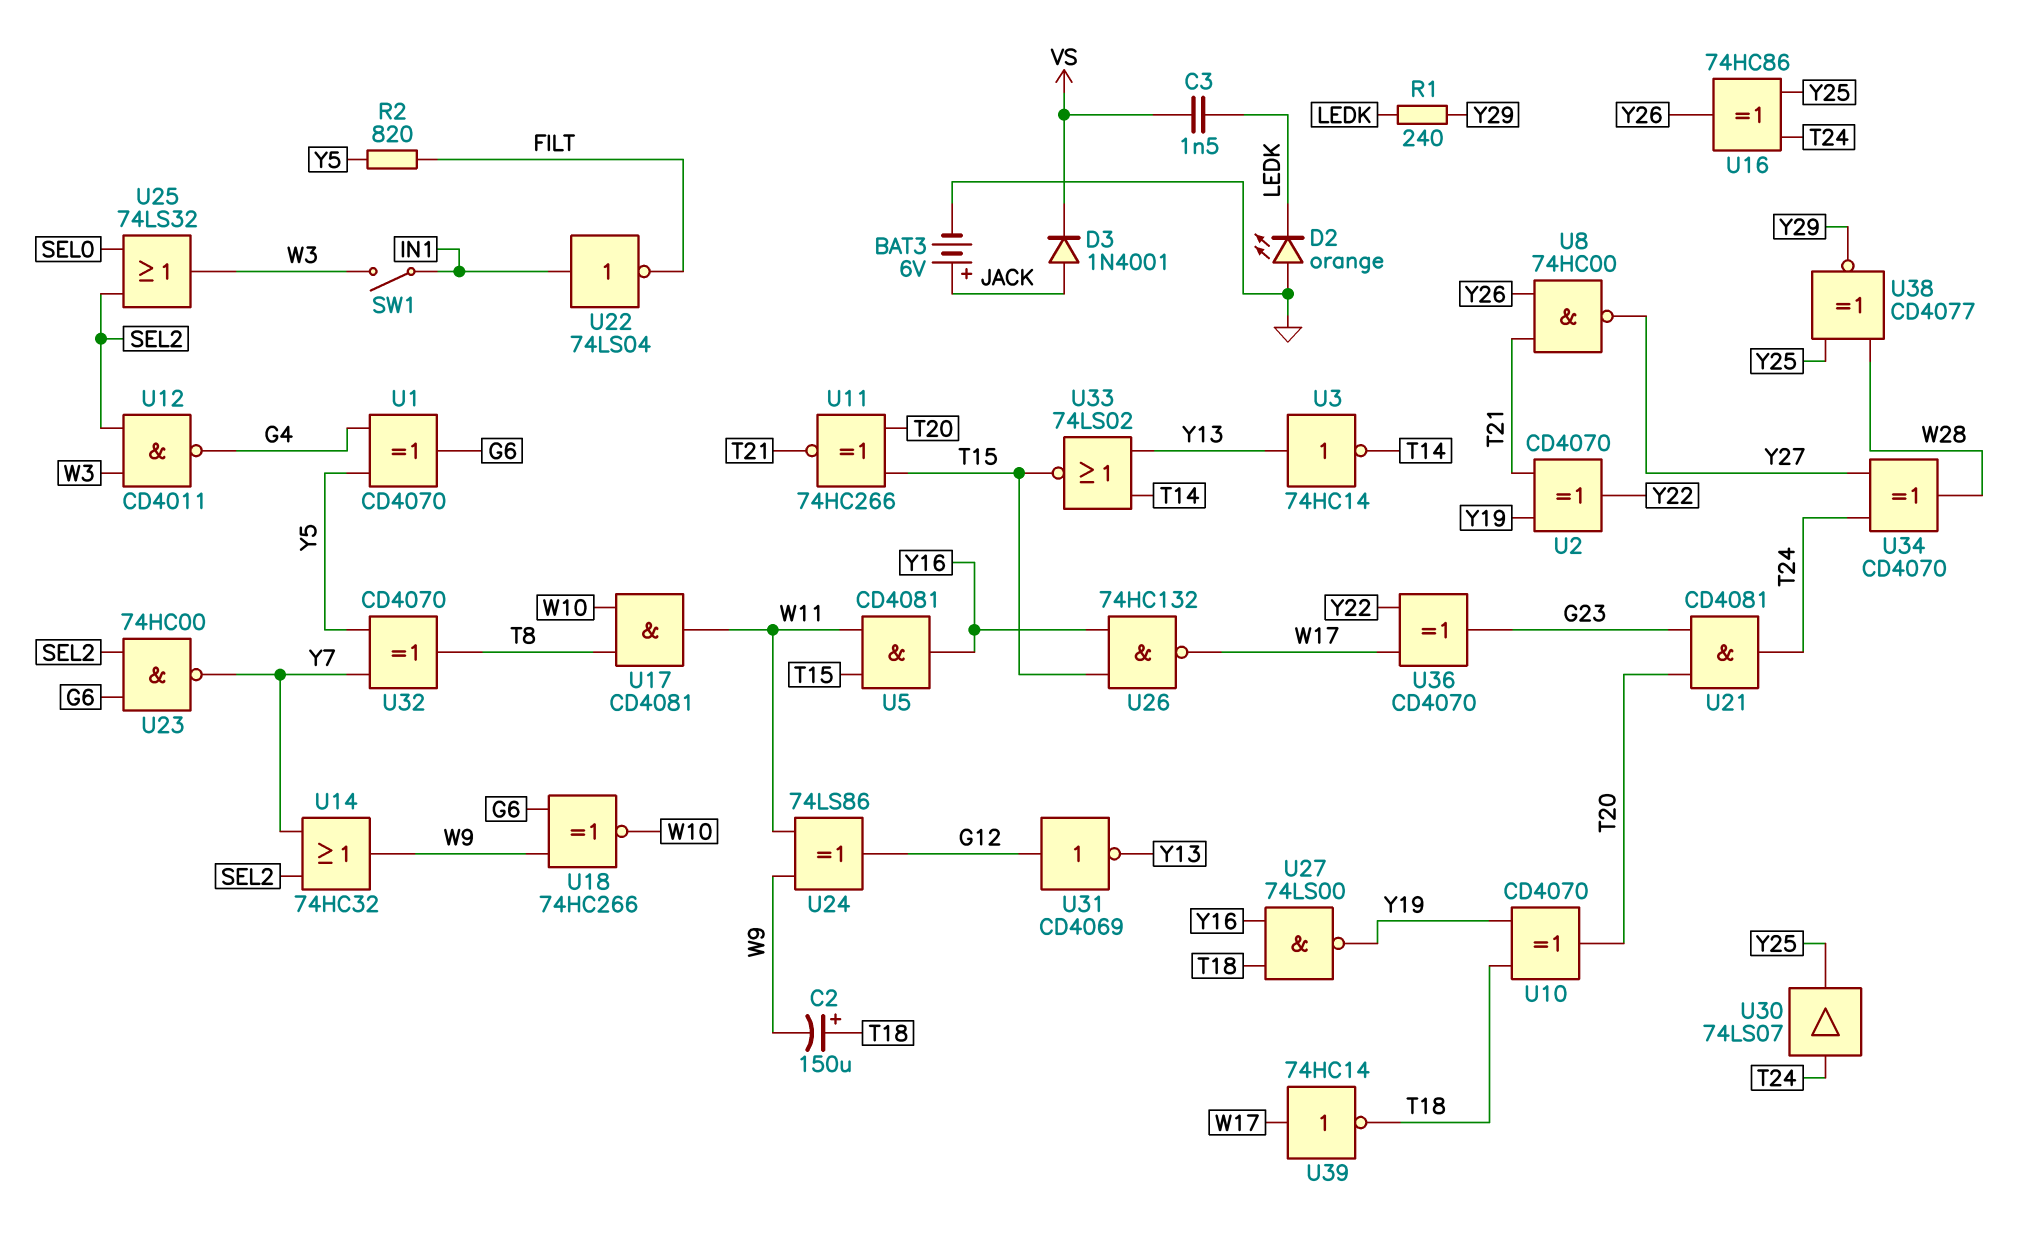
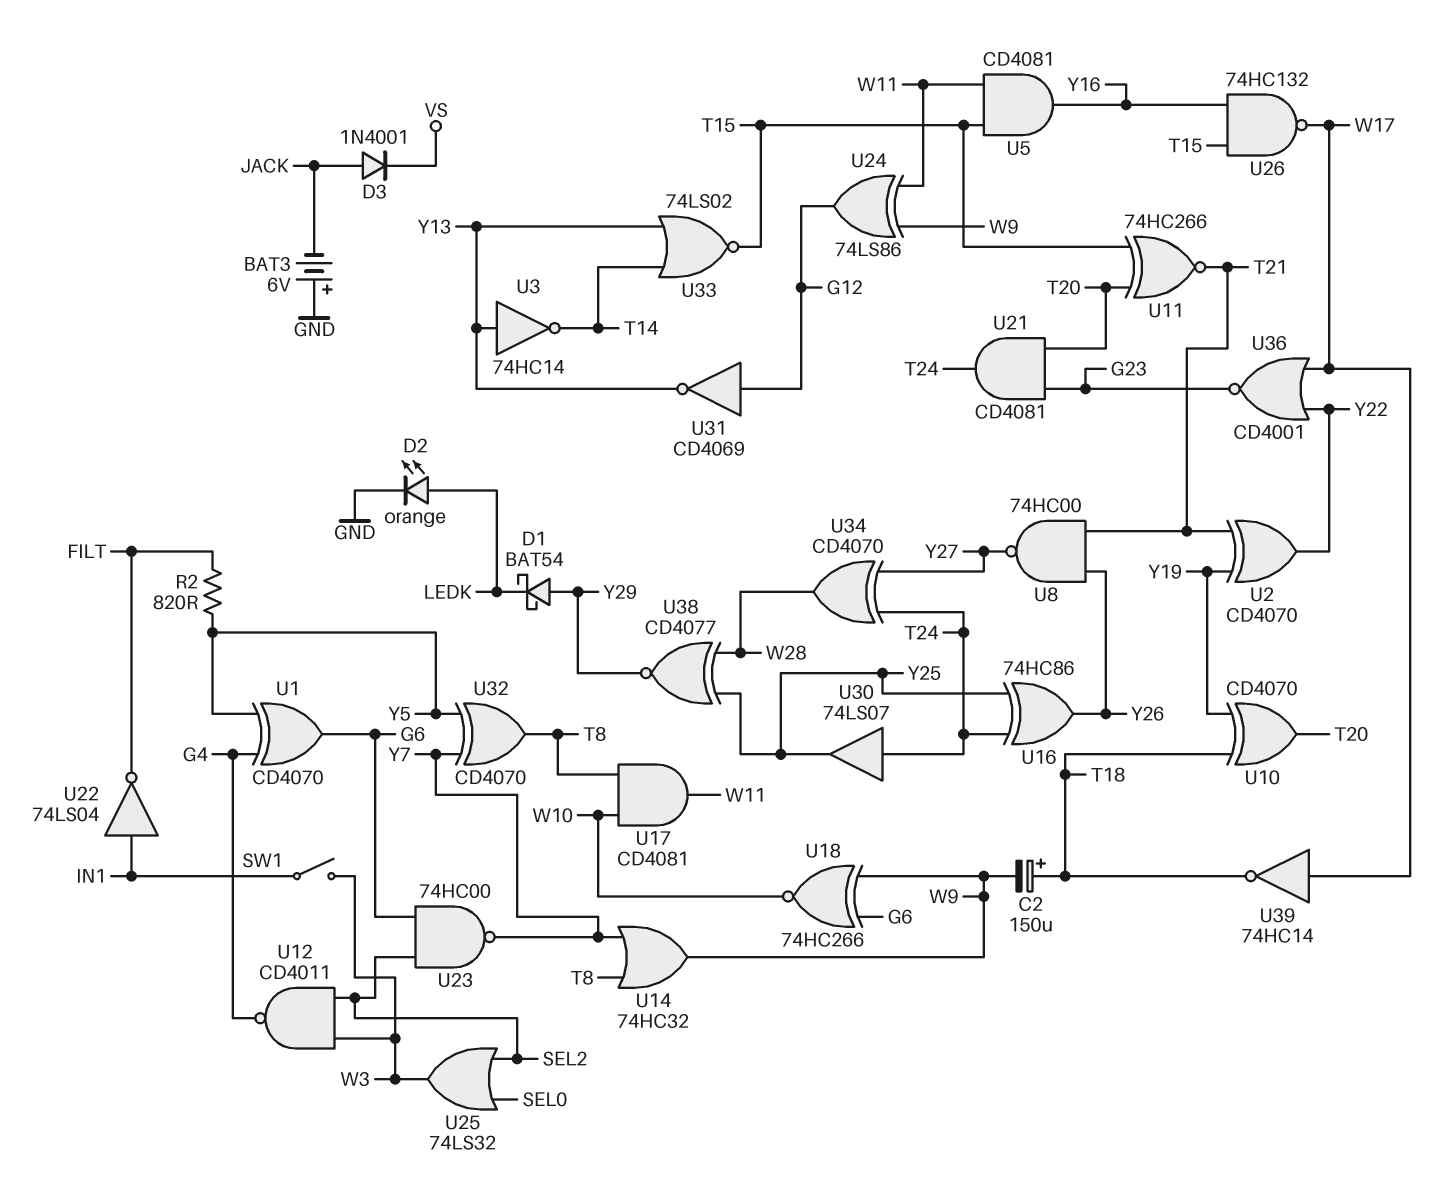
BAT3: 6V (plus JACK, minus GND) -> 6V (plus GND, minus JACK)
C3: 1.5nF (LEDK, VS) -> none
D1: none -> schottky BAT54 (A Y29, K LEDK)
D2: LED orange (A GND, K LEDK) -> LED orange (A LEDK, K GND)
R1: 240 (LEDK, Y29) -> none
U14: OR 74HC32 (in SEL2, in Y7, out W9) -> OR 74HC32 (in T8, in Y7, out W9)
U27: NAND 74LS00 (in T18, in Y16, out Y19) -> none
U36: XOR CD4070 (in W17, in Y22, out G23) -> NOR CD4001 (in W17, in Y22, out G23)

